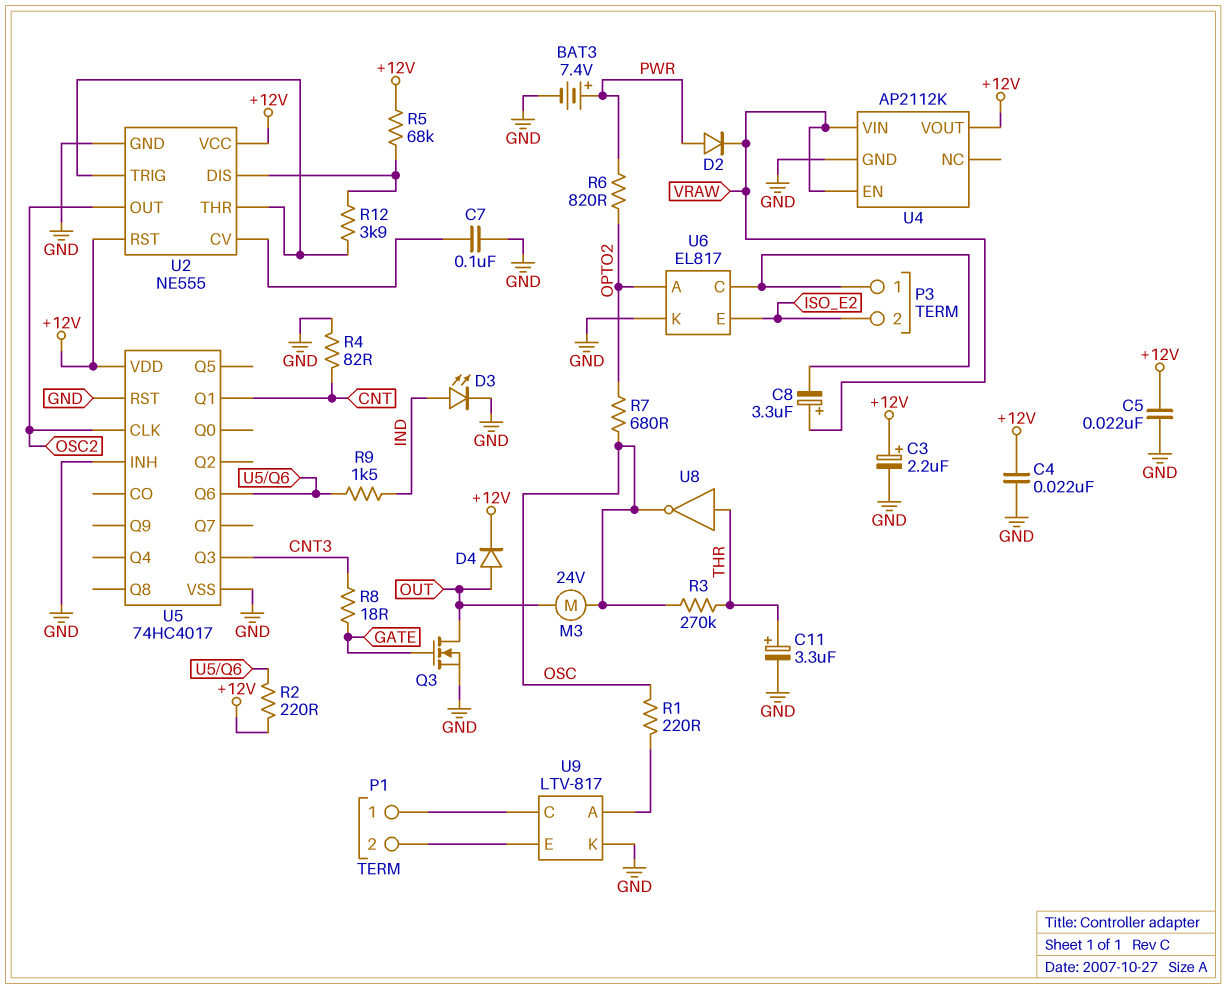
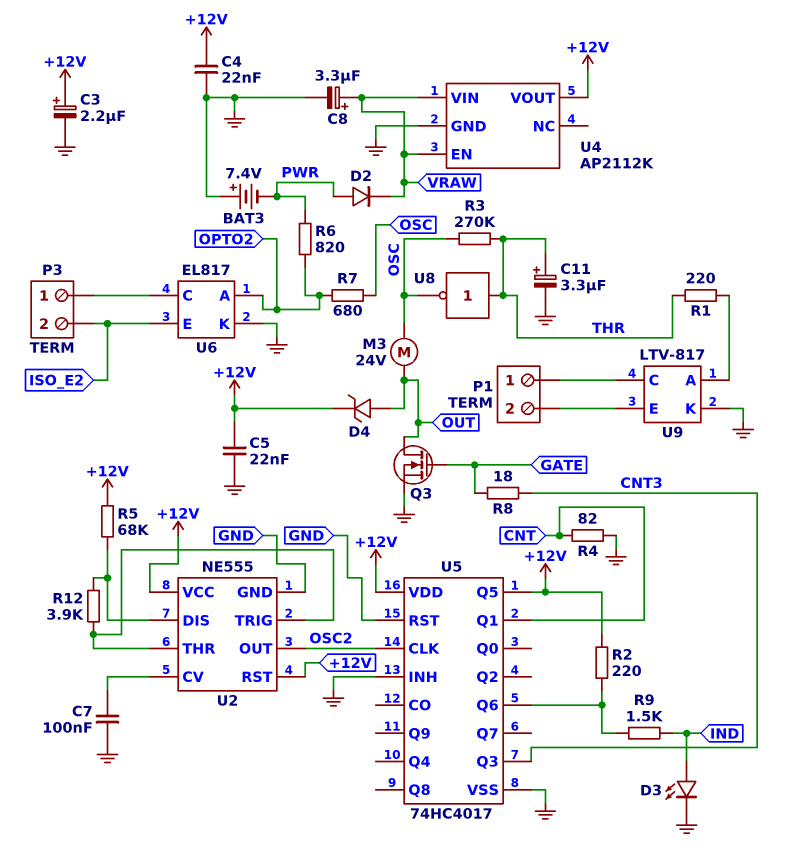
BAT3: 7.4V (plus PWR, minus GND) -> 7.4V (plus GND, minus PWR)
C8: 3.3uF (plus VRAW, minus P3/1) -> 3.3uF (plus VRAW, minus GND)
D4: diode (A OUT, K +12V) -> zener (A OUT, K +12V)
R1: 220 (OSC, U9/A) -> 220 (THR, U9/A)
U5 pin Q5: none -> +12V

